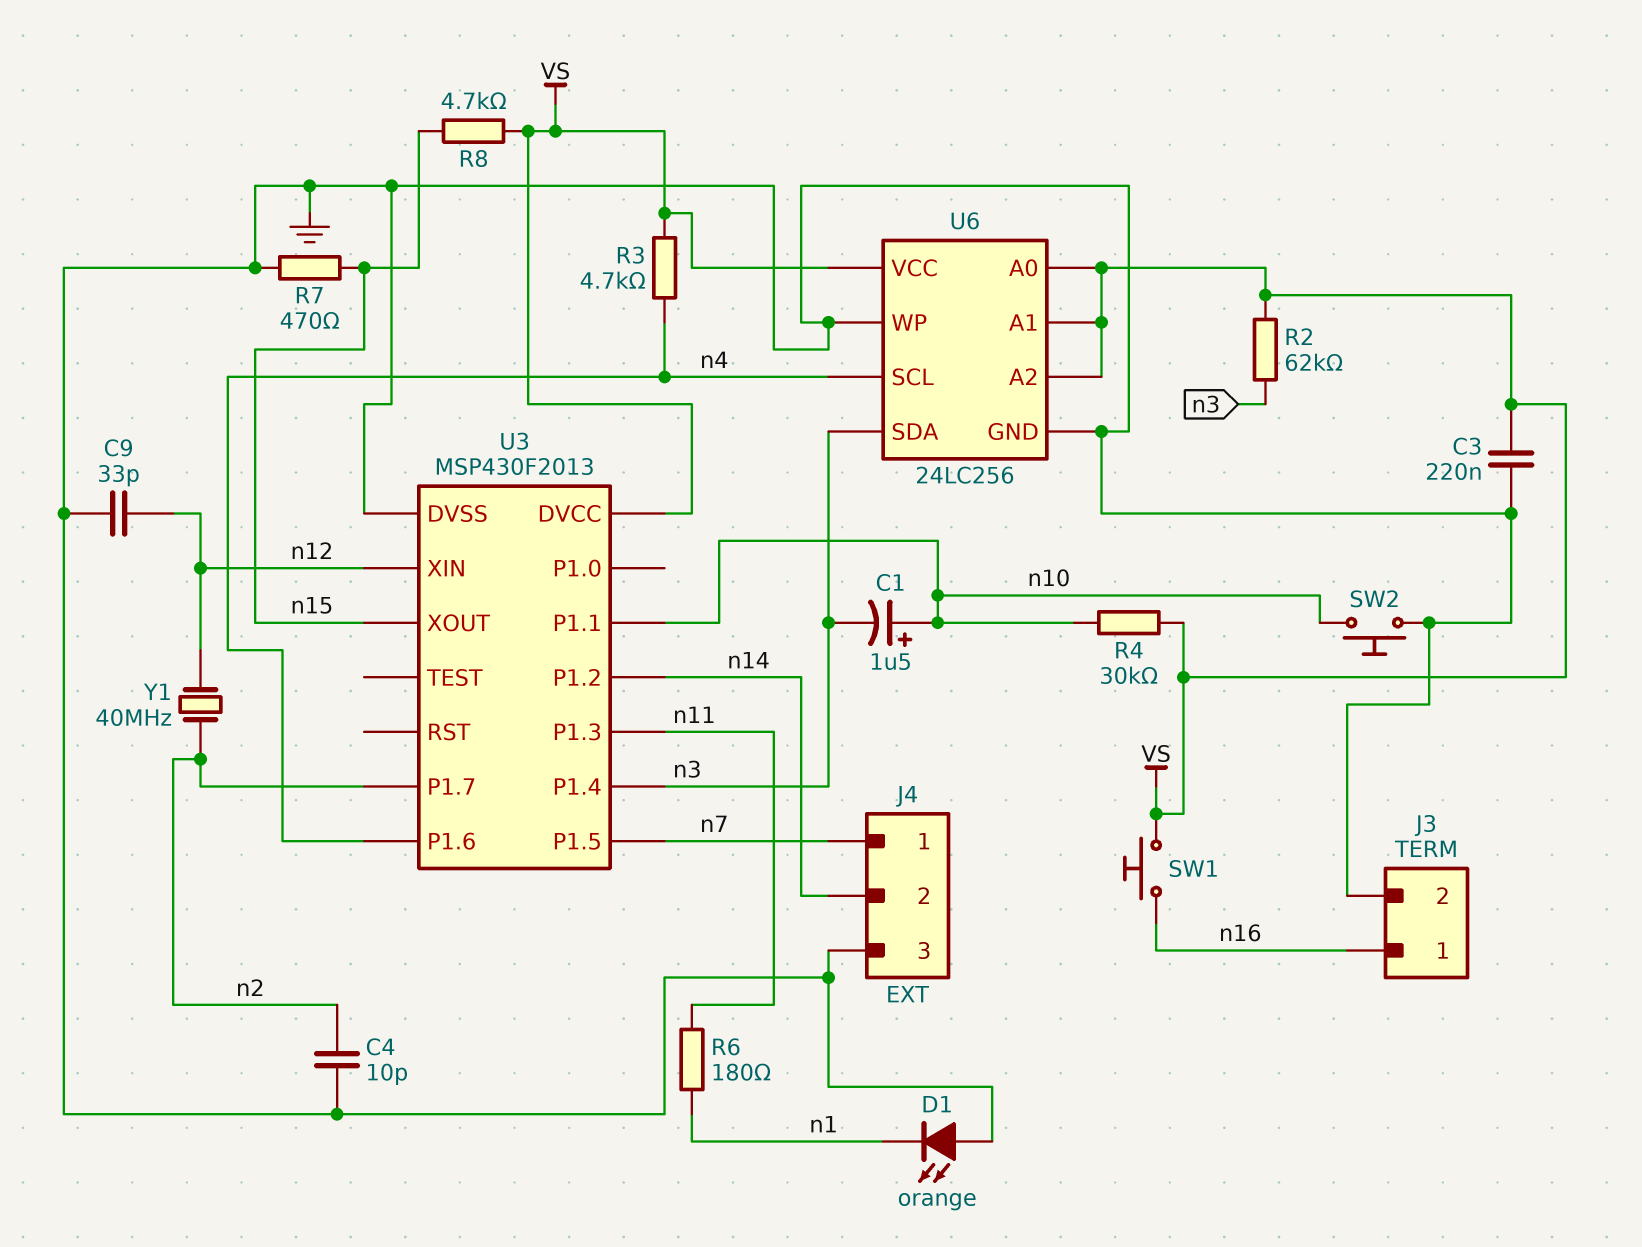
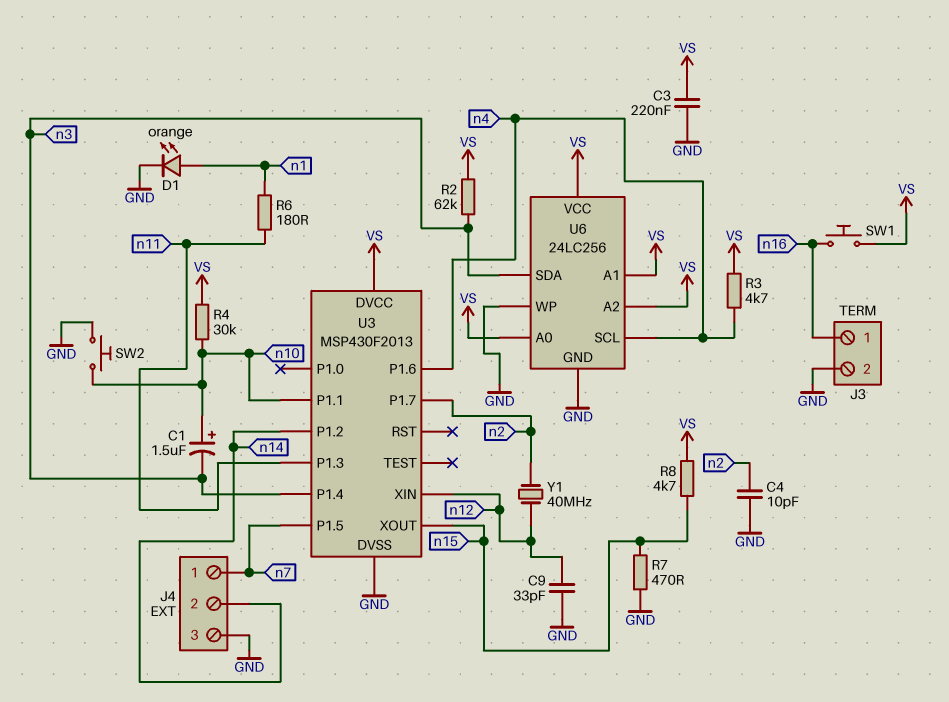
D1: LED orange (A GND, K n1) -> LED orange (A n1, K GND)

